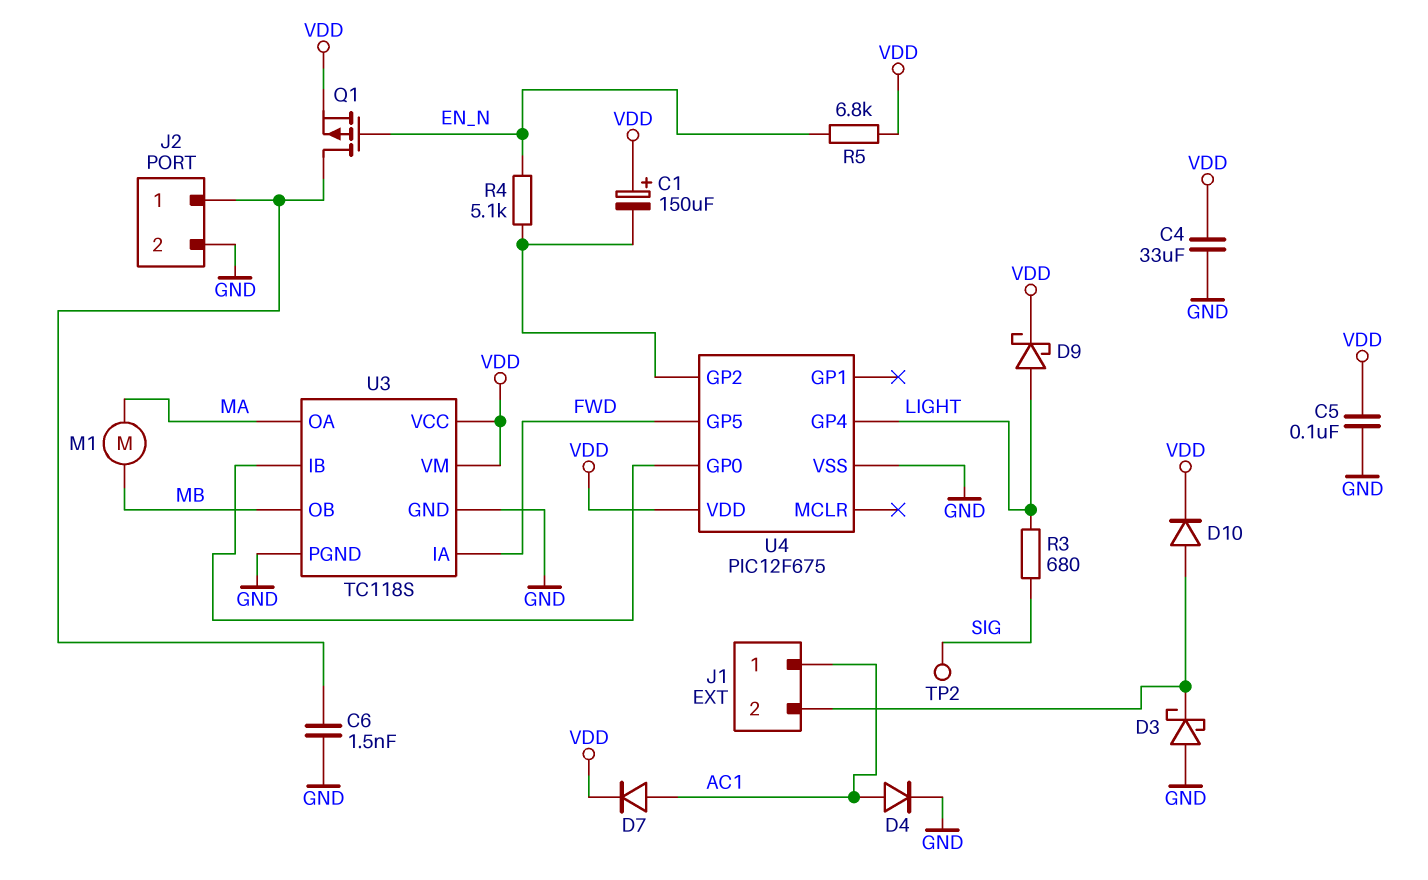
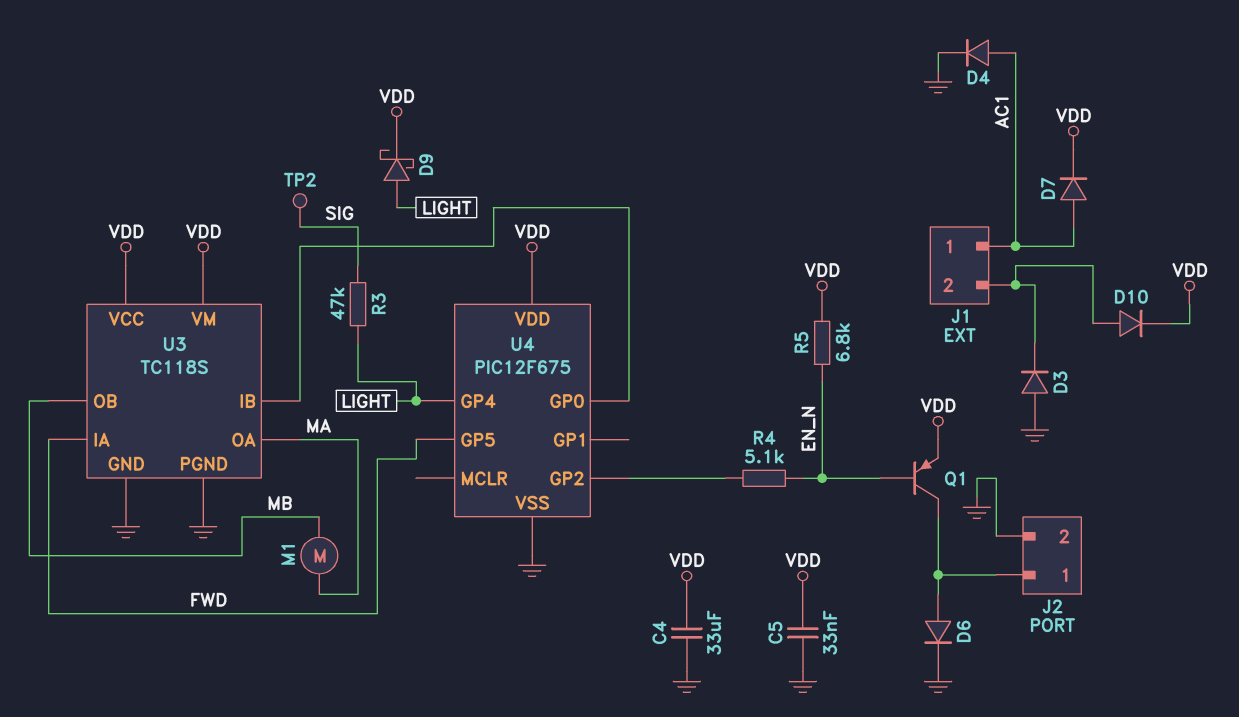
C1: 150uF (plus VDD, minus U4/GP2) -> none
C5: 100nF (GND, VDD) -> 33nF (GND, VDD)
C6: 1.5nF (GND, J2/1) -> none
D3: schottky (A GND, K J1/2) -> diode (A GND, K J1/2)
D6: none -> diode (A J2/1, K GND)
Q1: PMOS (G EN_N, D J2/1, S VDD) -> PNP (B EN_N, C J2/1, E VDD)
R3: 680 (LIGHT, SIG) -> 47k (LIGHT, SIG)

